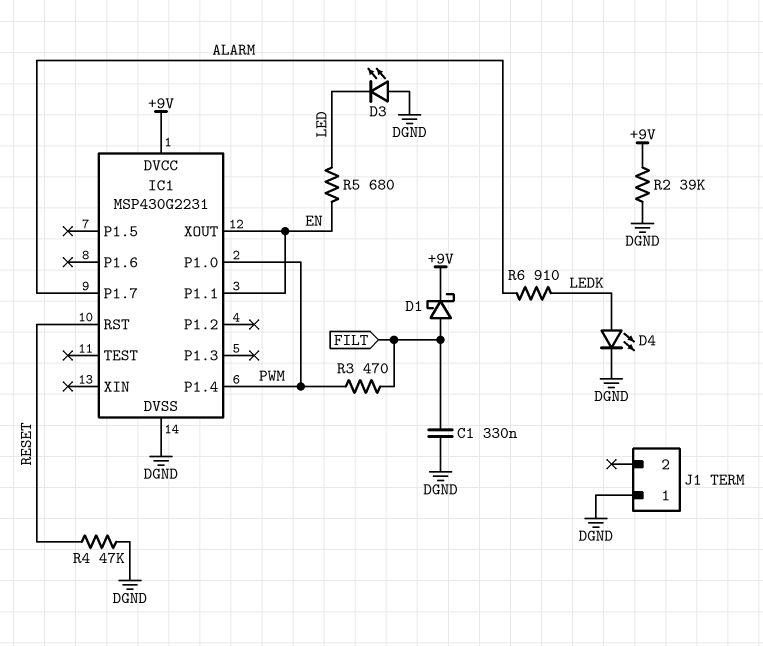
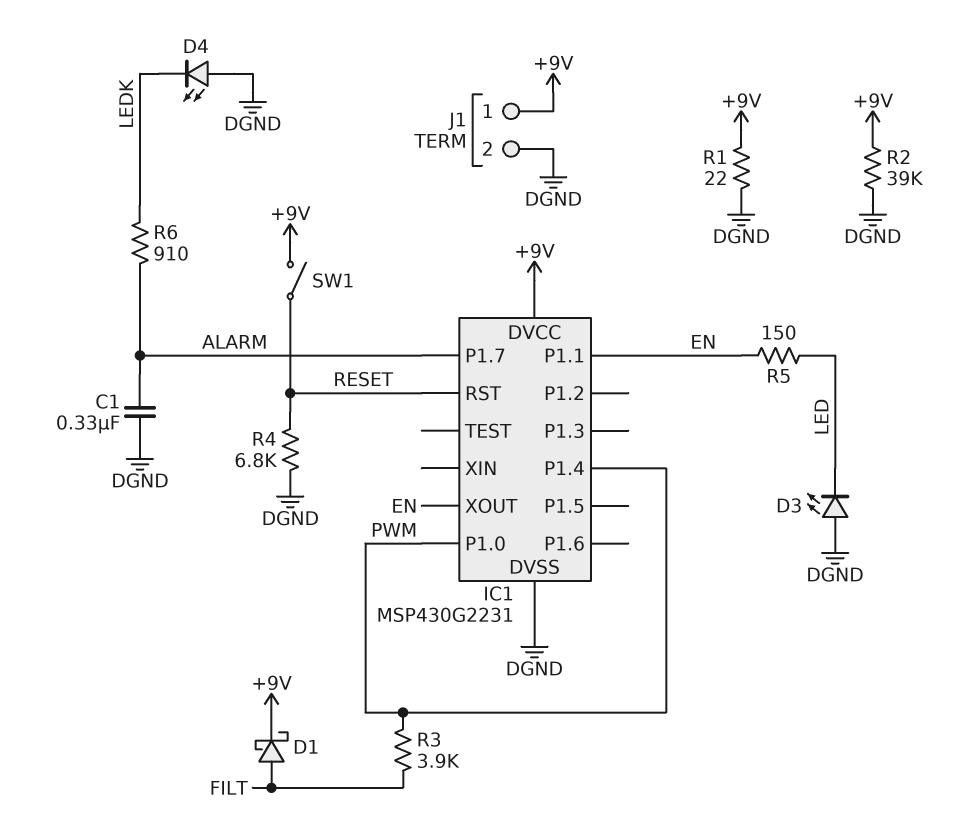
C1: 330nF (DGND, FILT) -> 330nF (ALARM, DGND)
D4: LED (A LEDK, K DGND) -> LED (A DGND, K LEDK)
J1 pin 1: DGND -> +9V
J1 pin 2: none -> DGND
R1: none -> 22 (+9V, DGND)
R3: 470 (FILT, PWM) -> 3.9k (FILT, PWM)
R4: 47k (DGND, RESET) -> 6.8k (DGND, RESET)
R5: 680 (EN, LED) -> 150 (EN, LED)
SW1: none -> switch (+9V, RESET)

